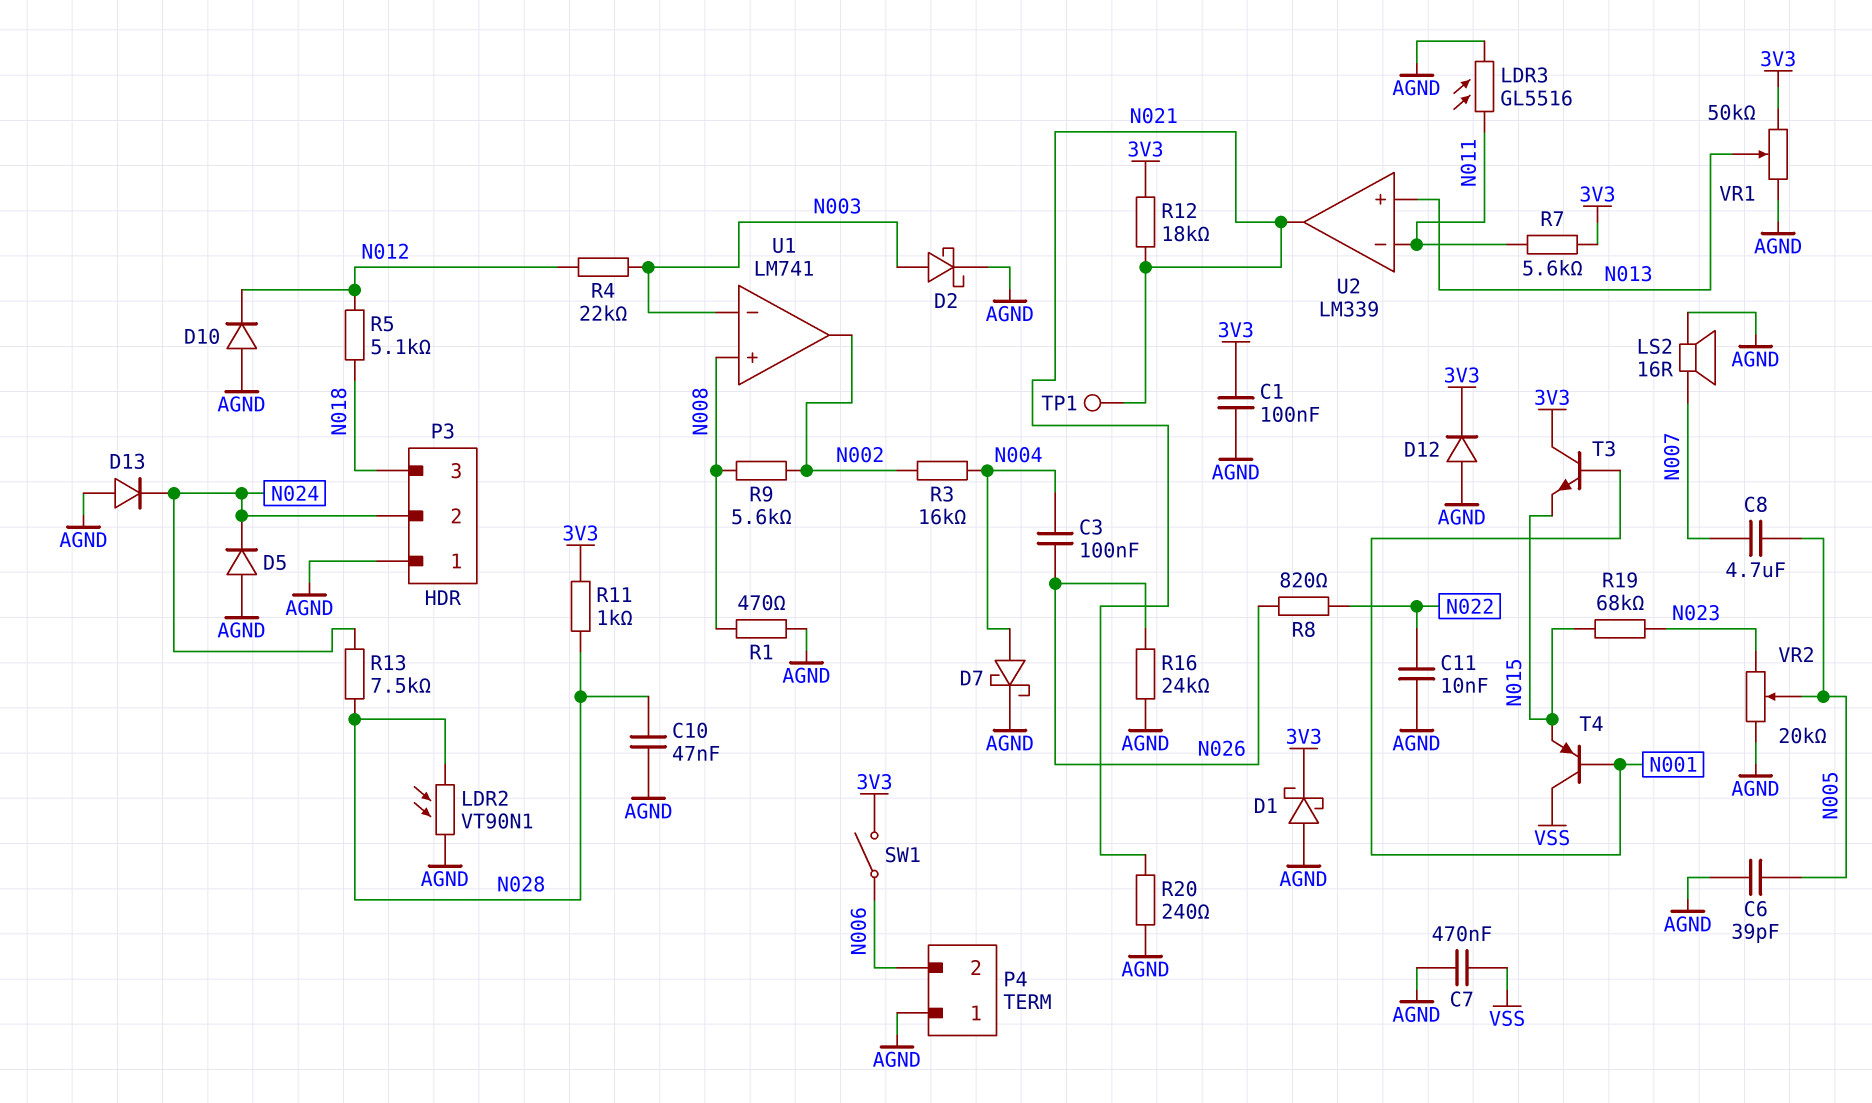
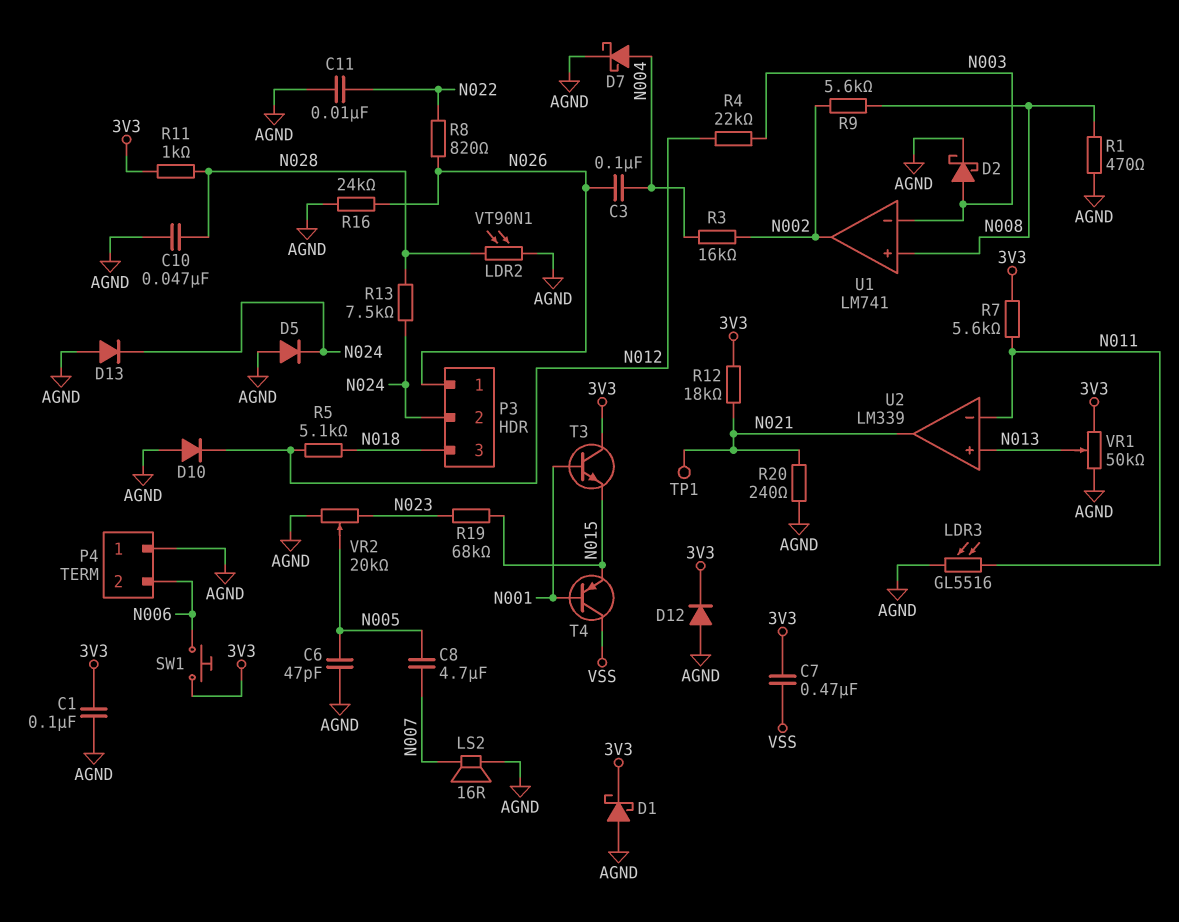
C6: 39pF (AGND, N005) -> 47pF (AGND, N005)
C7: 470nF (AGND, VSS) -> 470nF (3V3, VSS)
P3 pin 1: AGND -> N026
SW1: switch (3V3, N006) -> button (3V3, N006)

